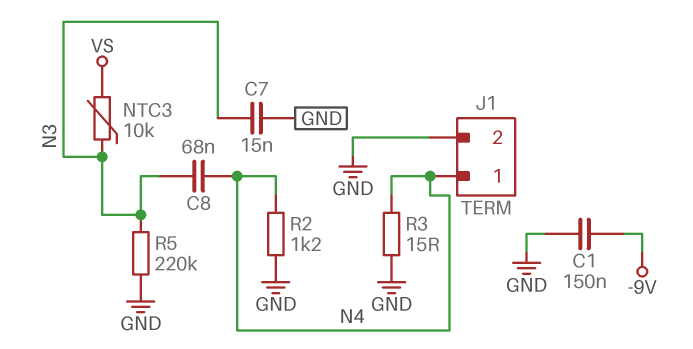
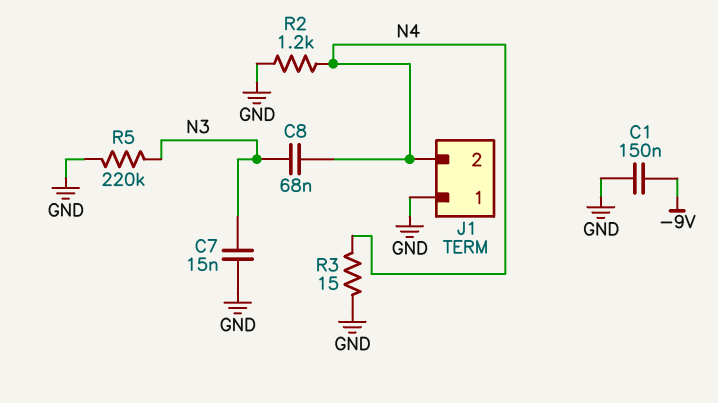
J1 pin 1: N4 -> GND
J1 pin 2: GND -> N4
NTC3: 10k (N3, VS) -> none

